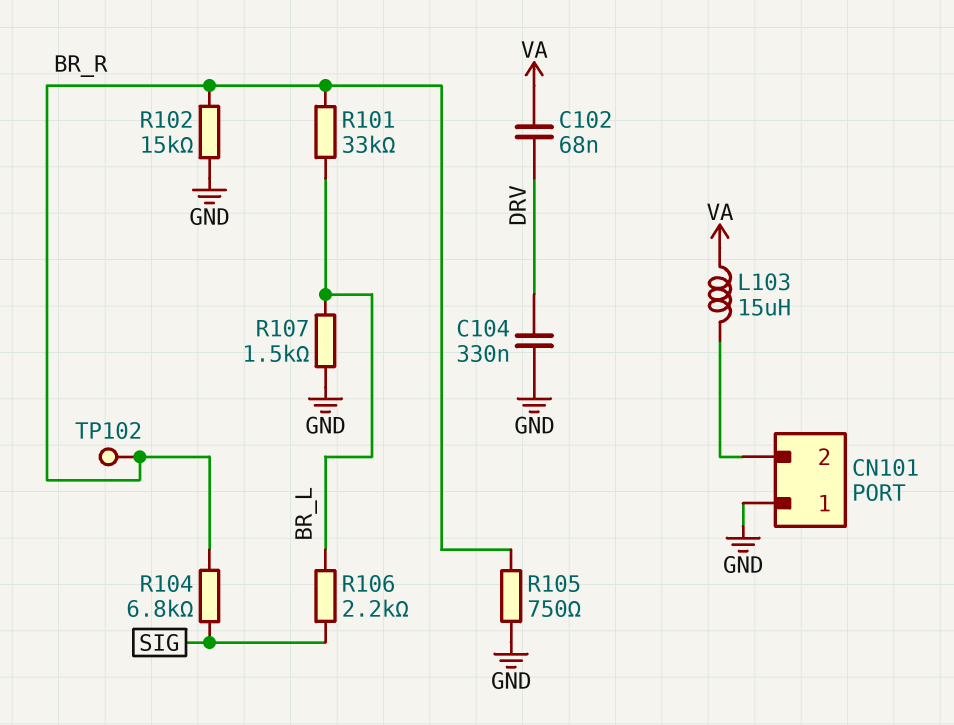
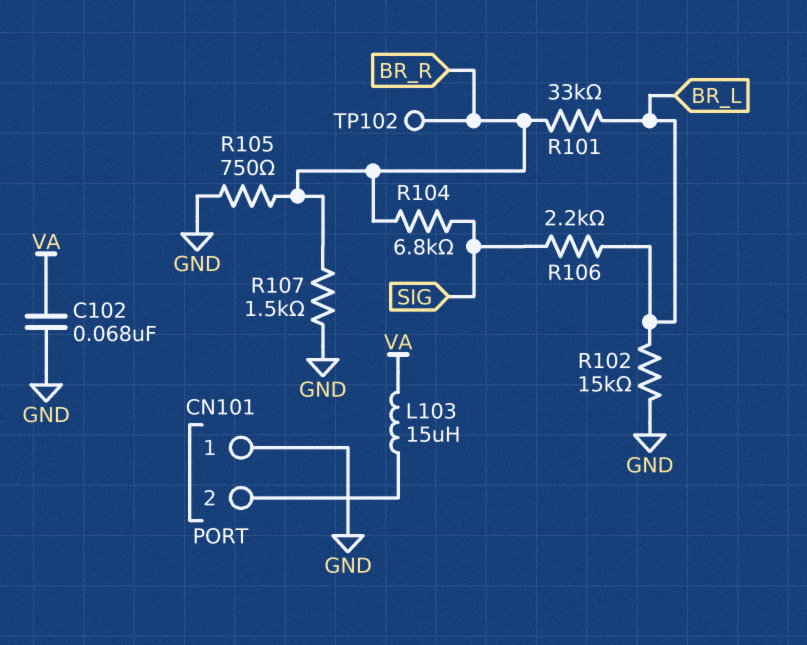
C102: 68nF (DRV, VA) -> 68nF (GND, VA)
C104: 330nF (DRV, GND) -> none
R102: 15k (BR_R, GND) -> 15k (BR_L, GND)
R107: 1.5k (BR_L, GND) -> 1.5k (BR_R, GND)

